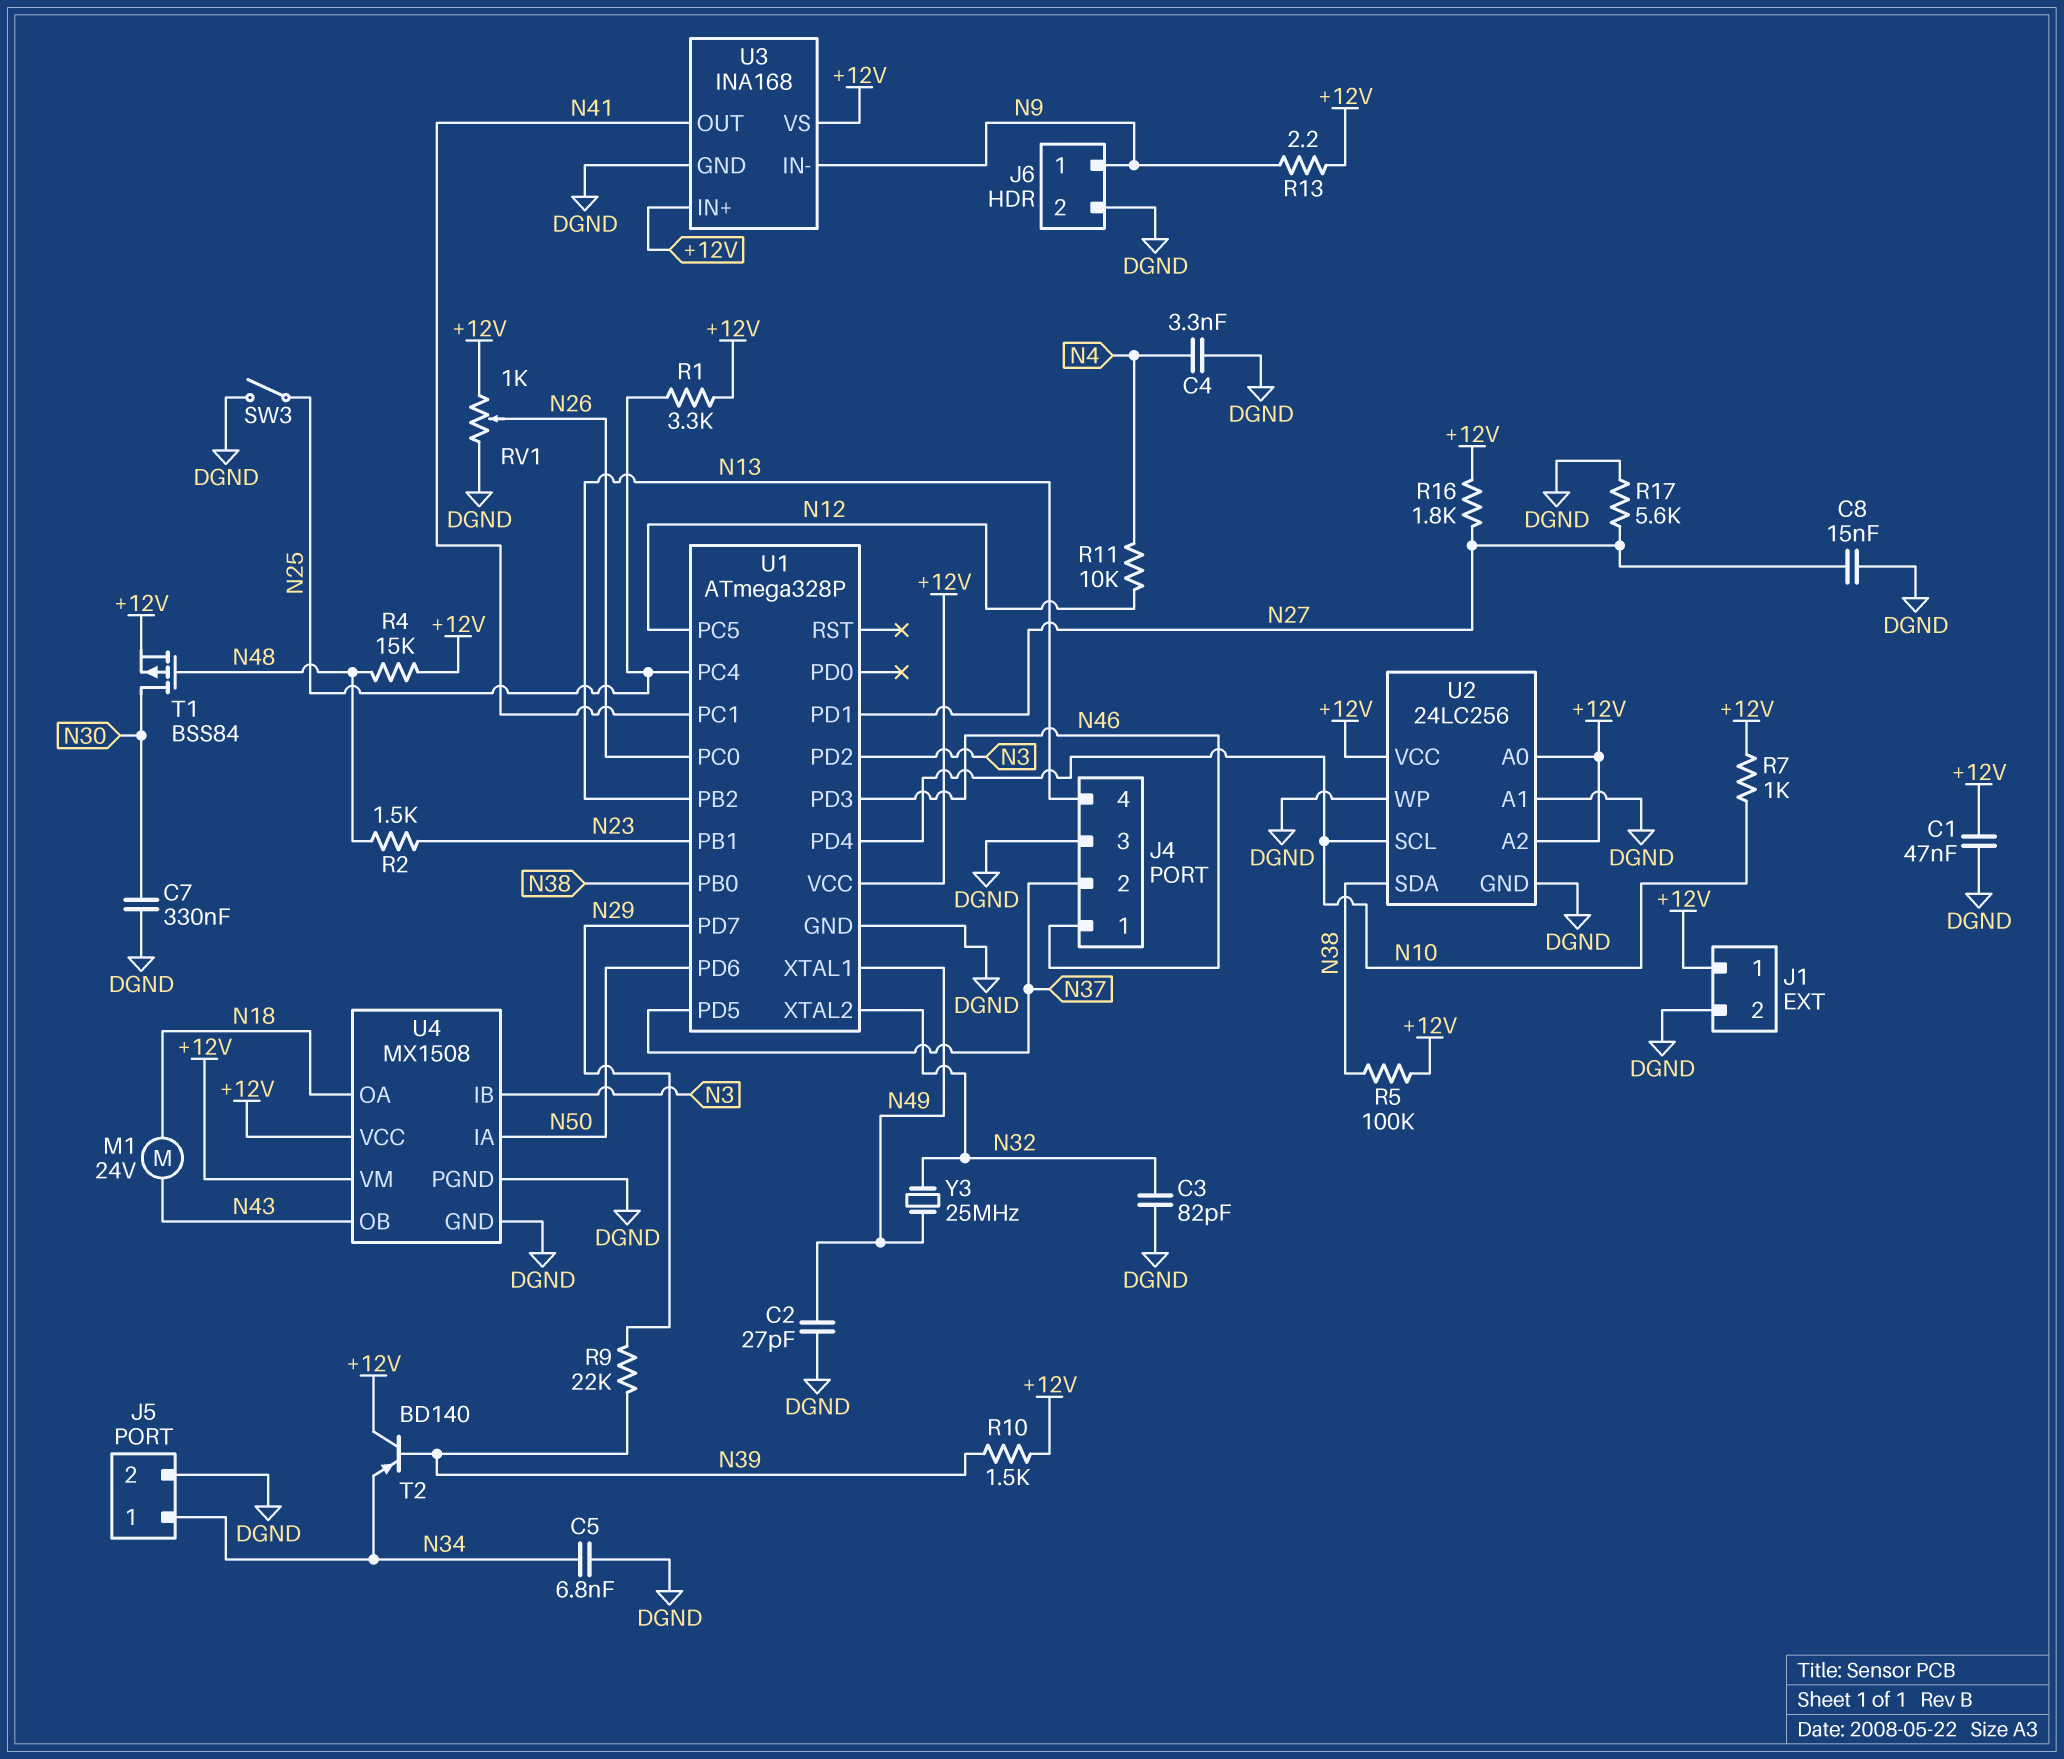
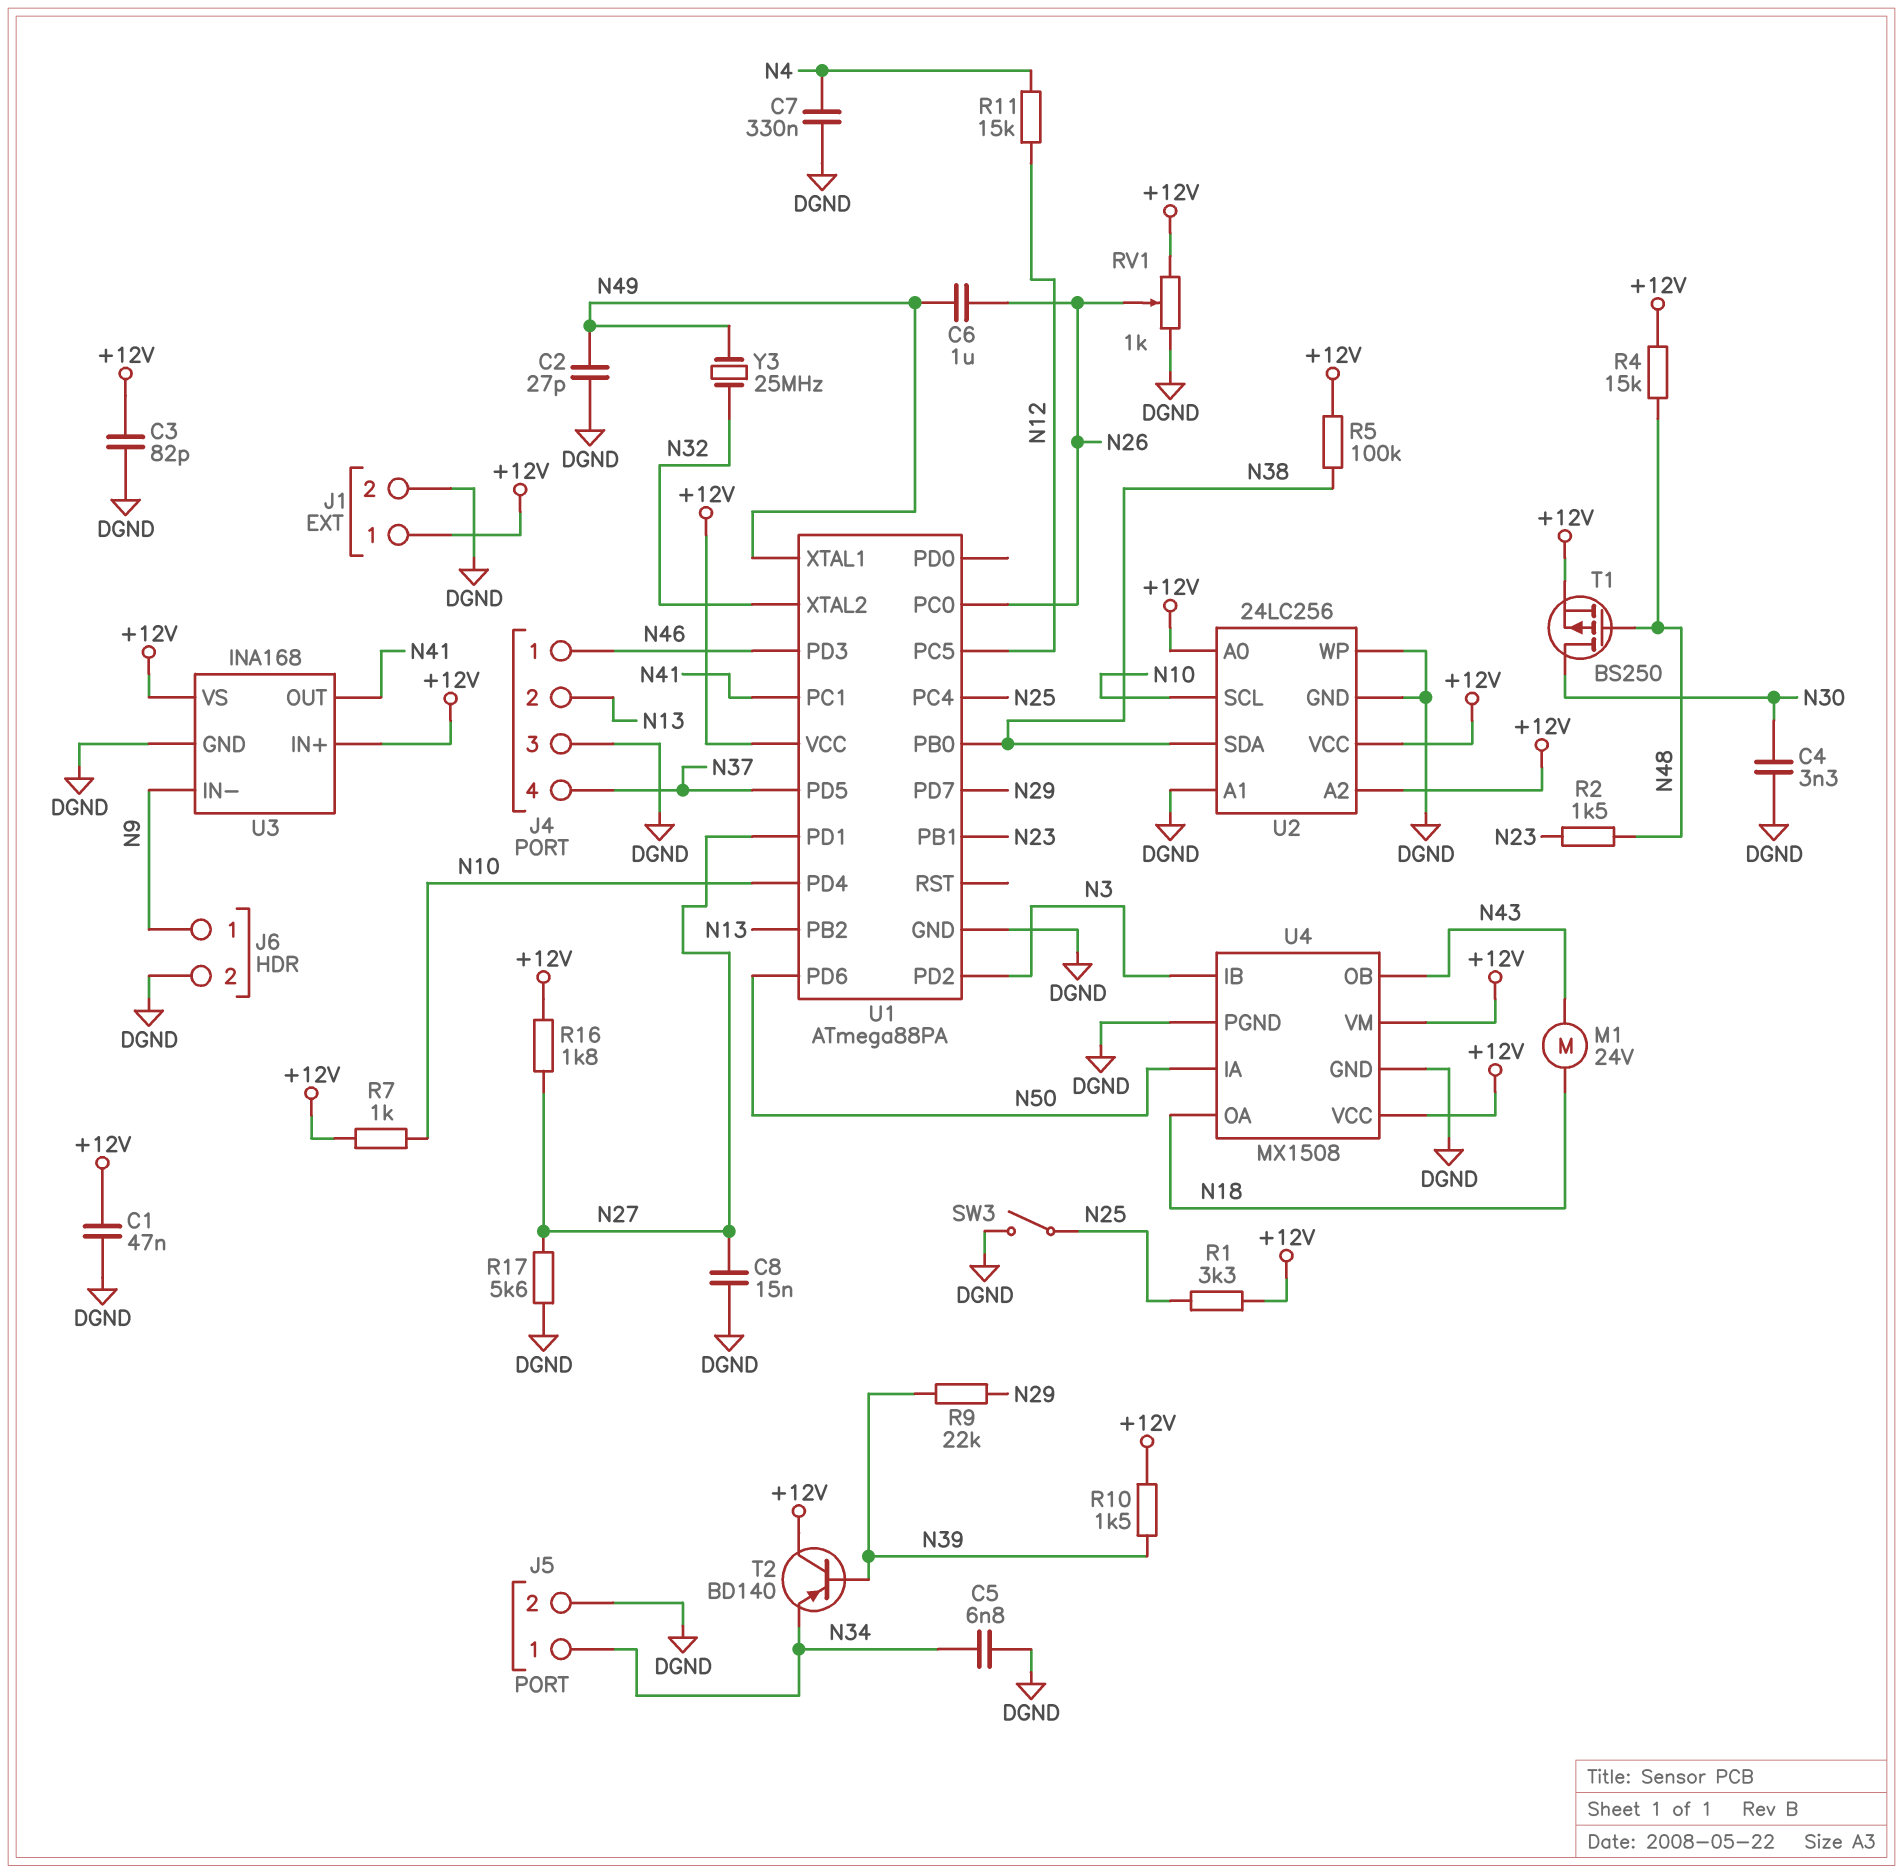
C3: 82pF (DGND, N32) -> 82pF (+12V, DGND)
C4: 3.3nF (DGND, N4) -> 3.3nF (DGND, N30)
C6: none -> 1uF (N26, N49)
C7: 330nF (DGND, N30) -> 330nF (DGND, N4)
J4 pin 2: N37 -> N13
J4 pin 4: N13 -> N37
R11: 10k (N4, N12) -> 15k (N4, N12)
R13: 2.2 (+12V, N9) -> none
T1: PMOS BSS84 (G N48, D N30, S +12V) -> PMOS BS250 (G N48, D N30, S +12V)
U1: ATmega328P -> ATmega88PA

